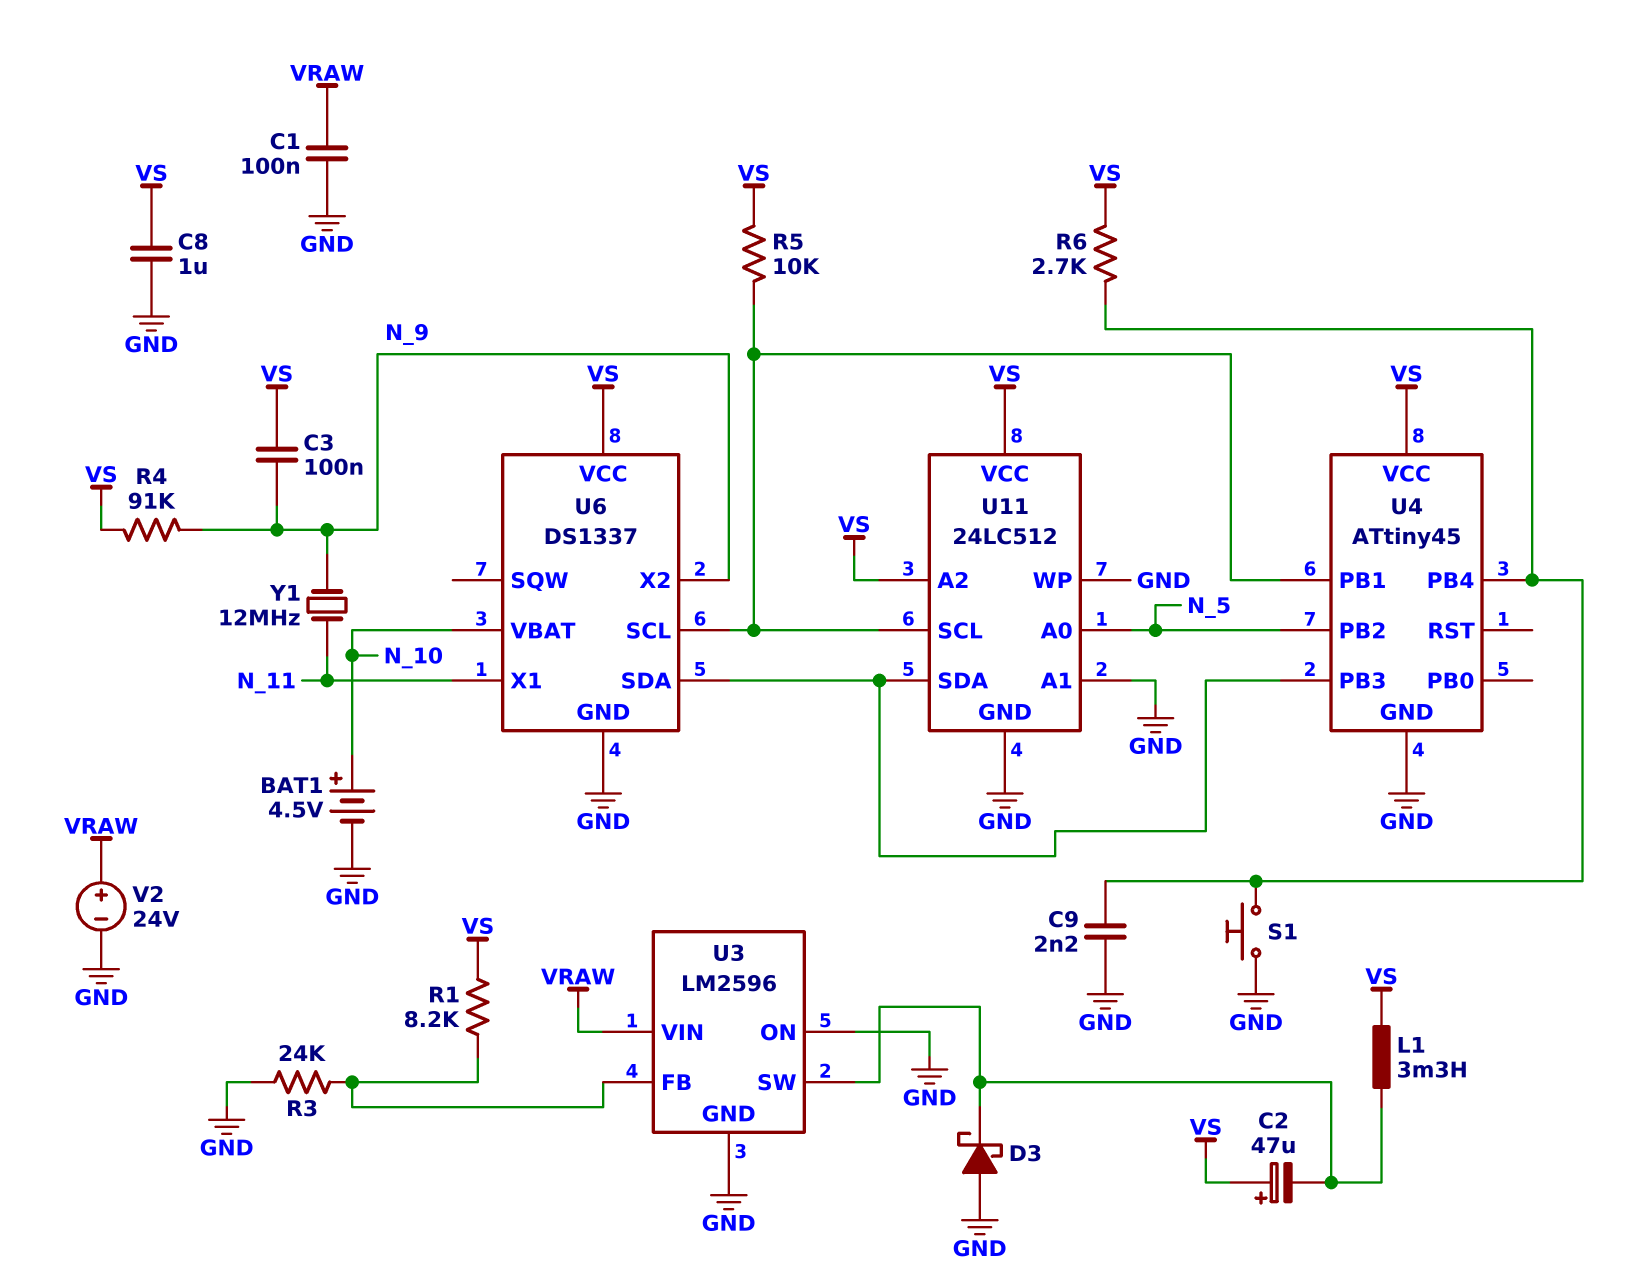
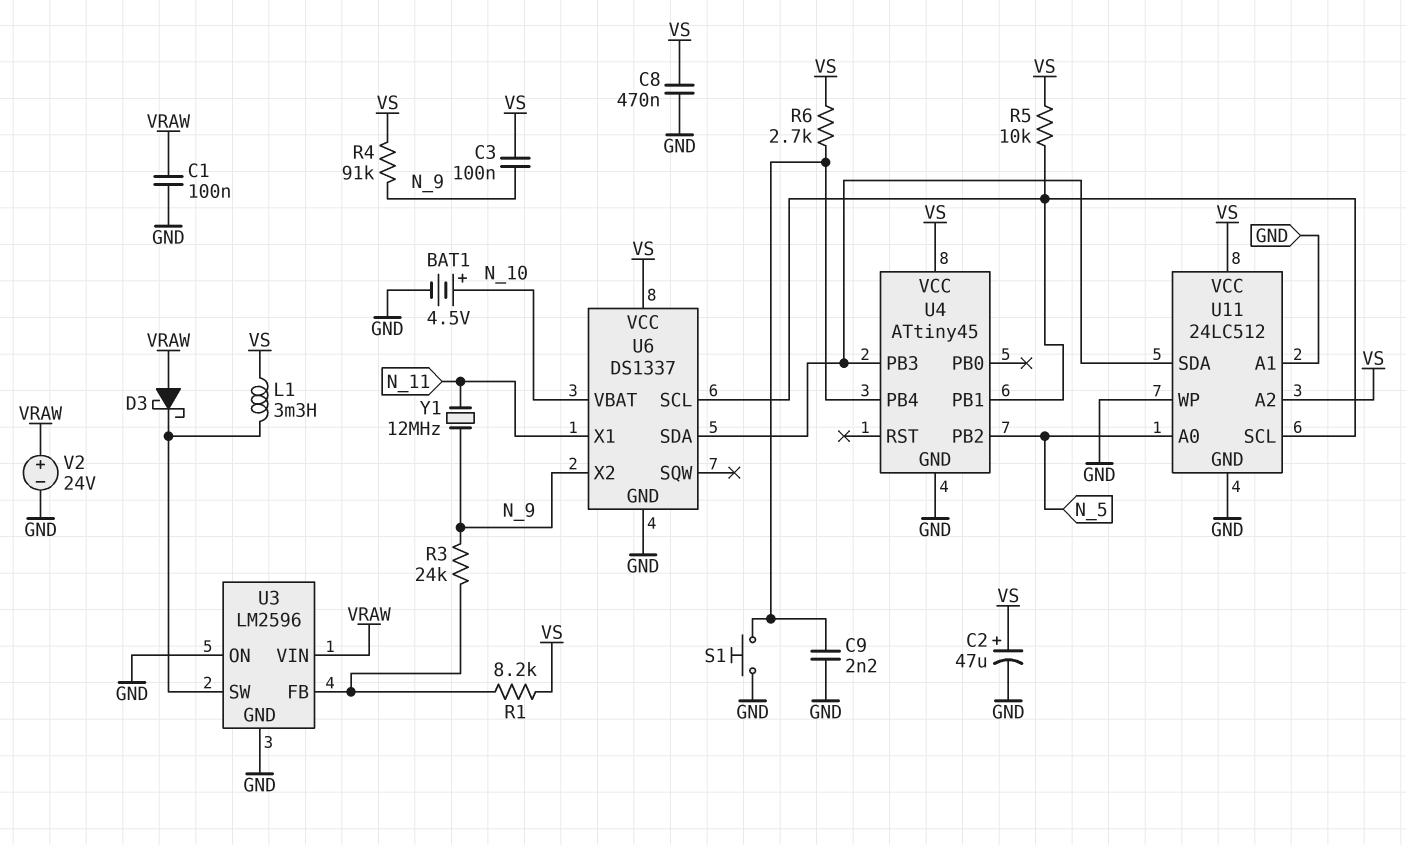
C2: 47uF (plus VS, minus U3/SW) -> 47uF (plus VS, minus GND)
C8: 1uF (GND, VS) -> 470nF (GND, VS)
D3: schottky (A GND, K U3/SW) -> schottky (A VRAW, K U3/SW)
R3: 24k (GND, U3/FB) -> 24k (N_9, U3/FB)

